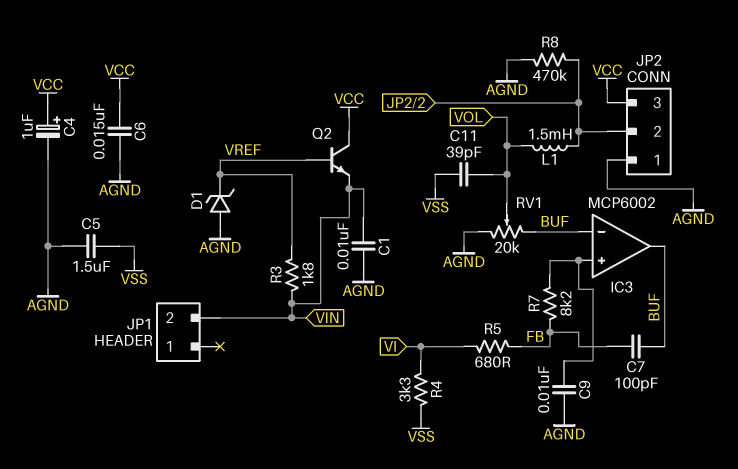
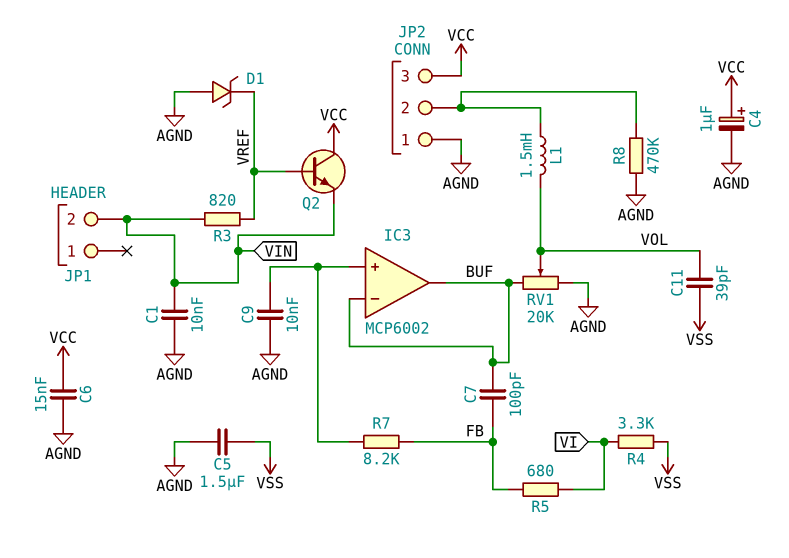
R3: 1.8k (VIN, VREF) -> 820 (VIN, VREF)

